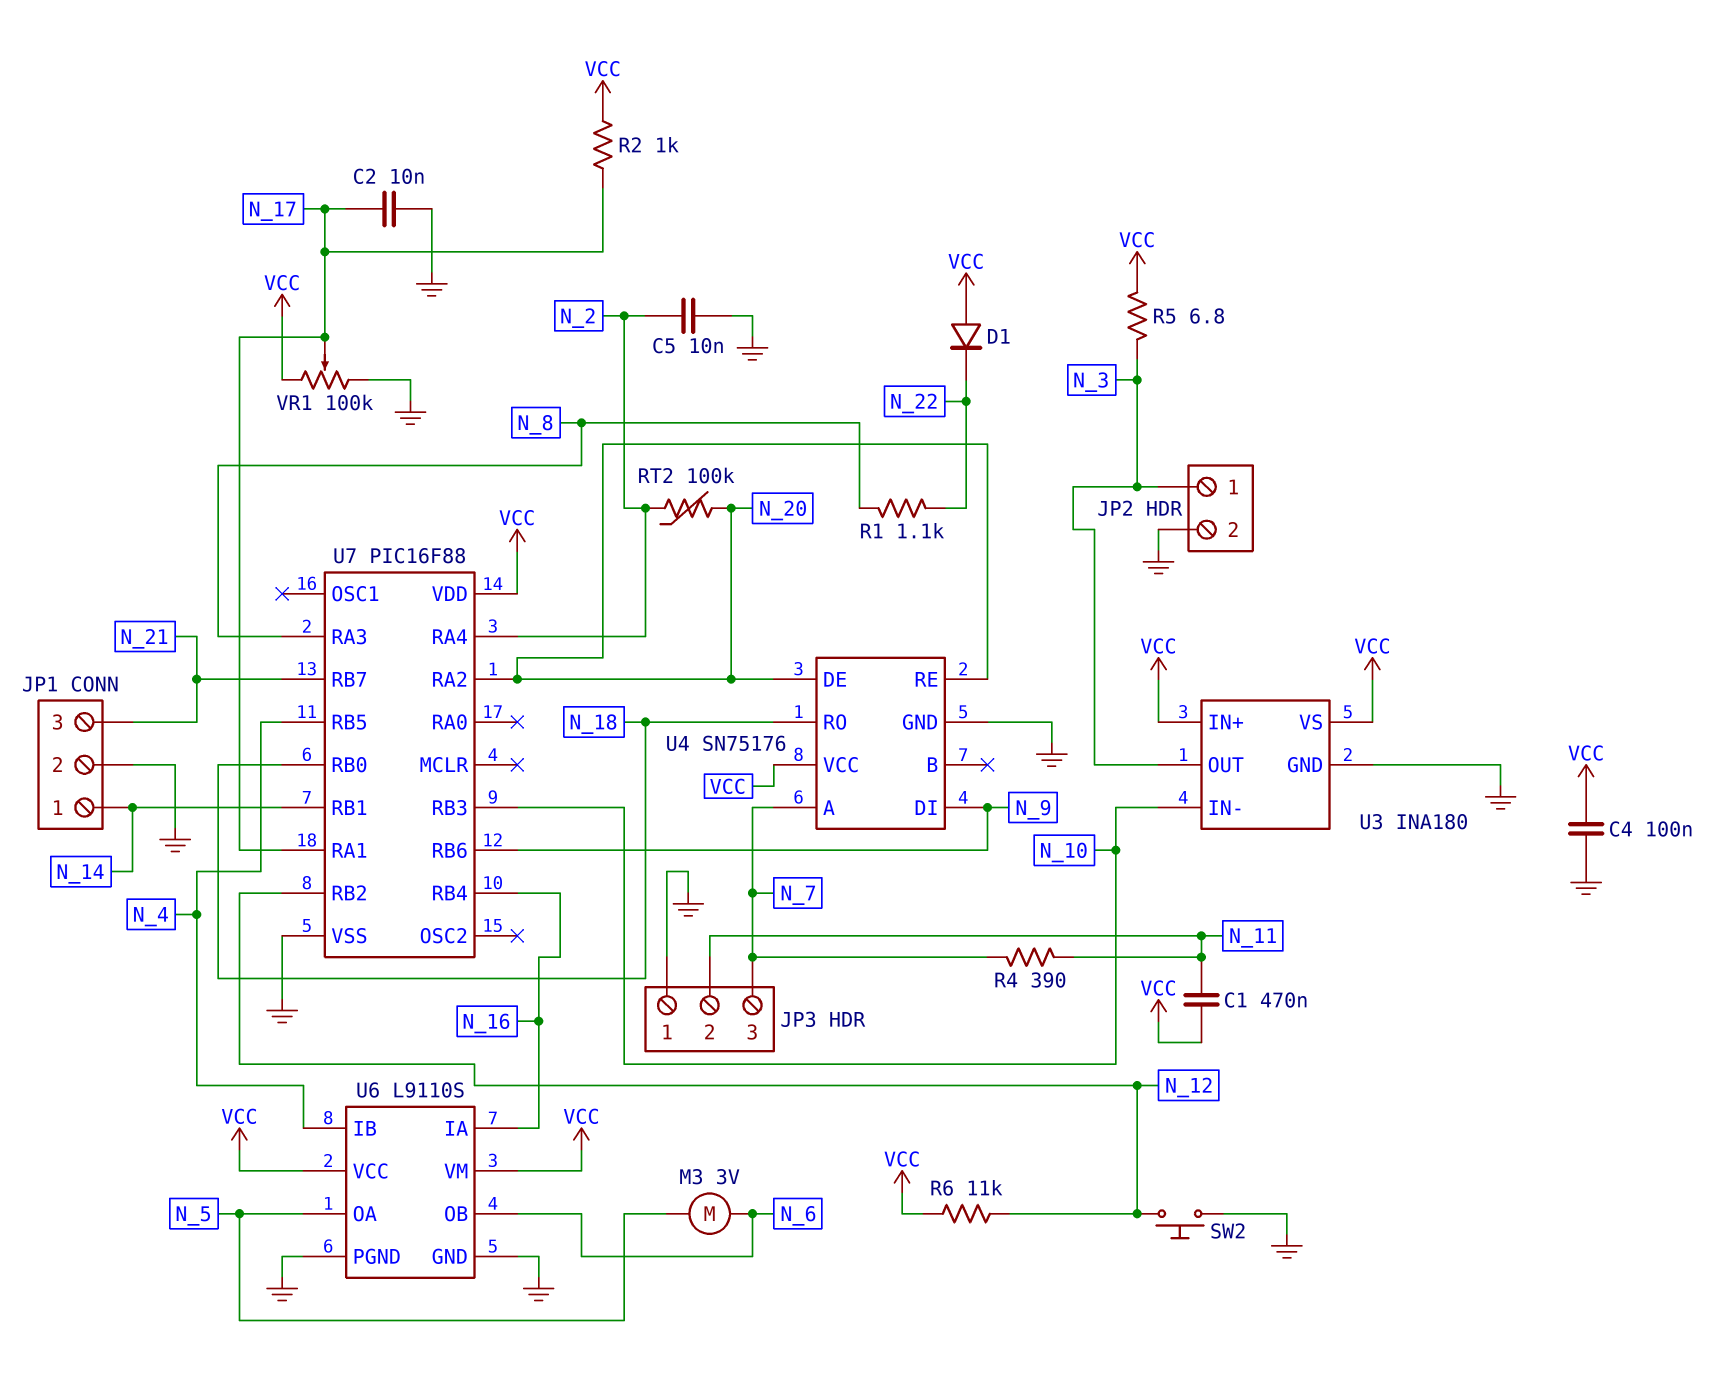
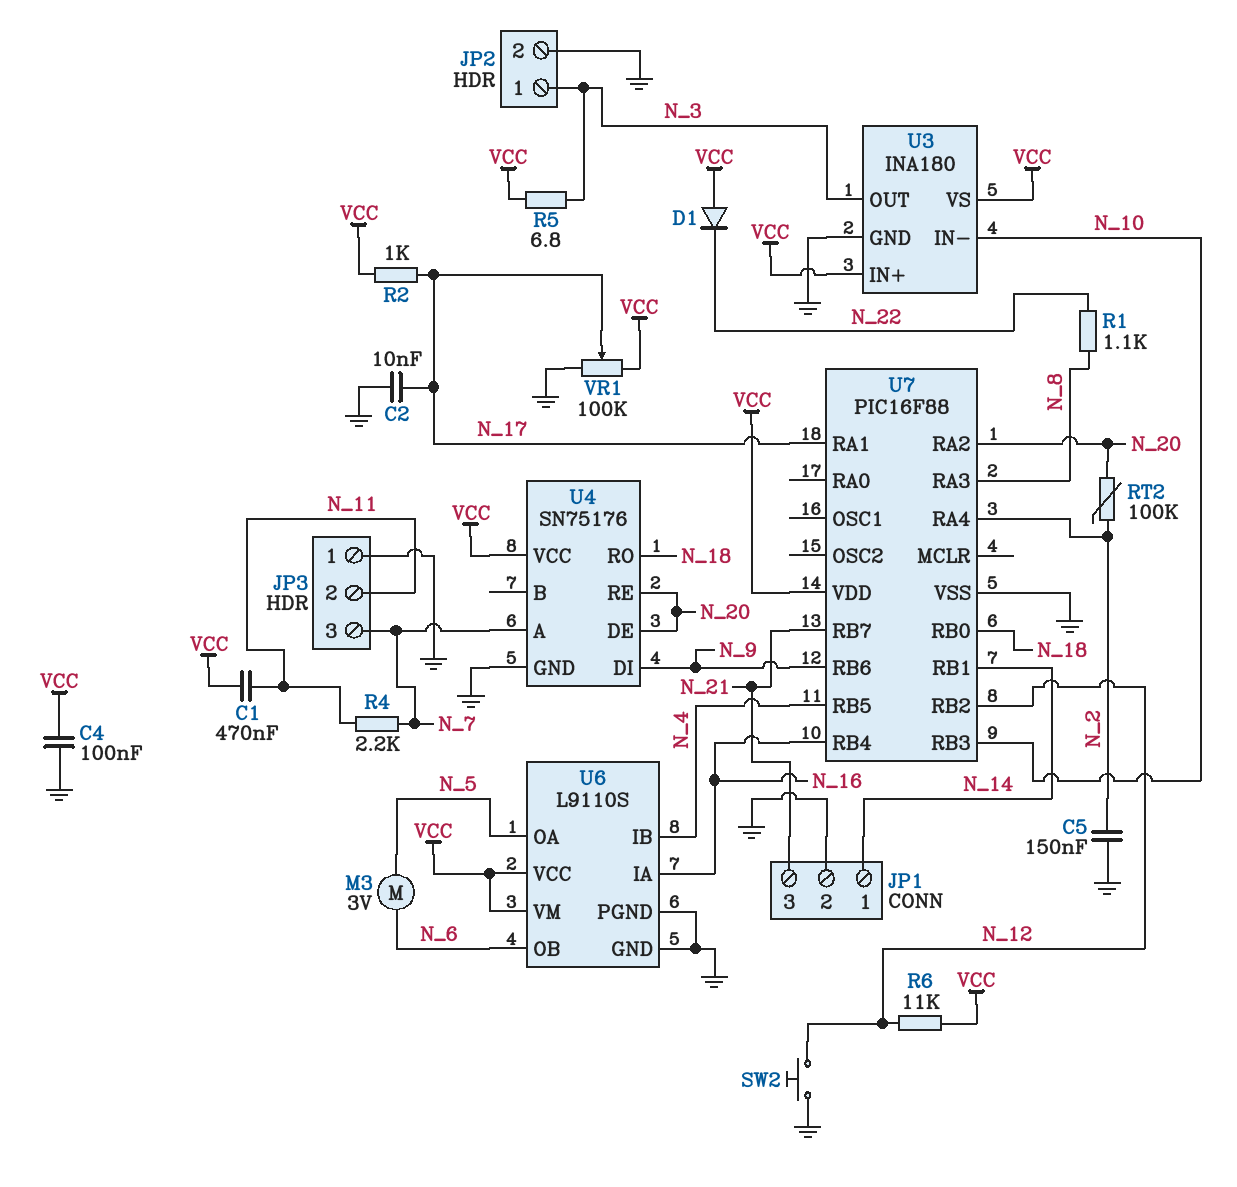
C5: 10nF (GND, N_2) -> 150nF (GND, N_2)
R4: 390 (N_7, N_11) -> 2.2k (N_7, N_11)

